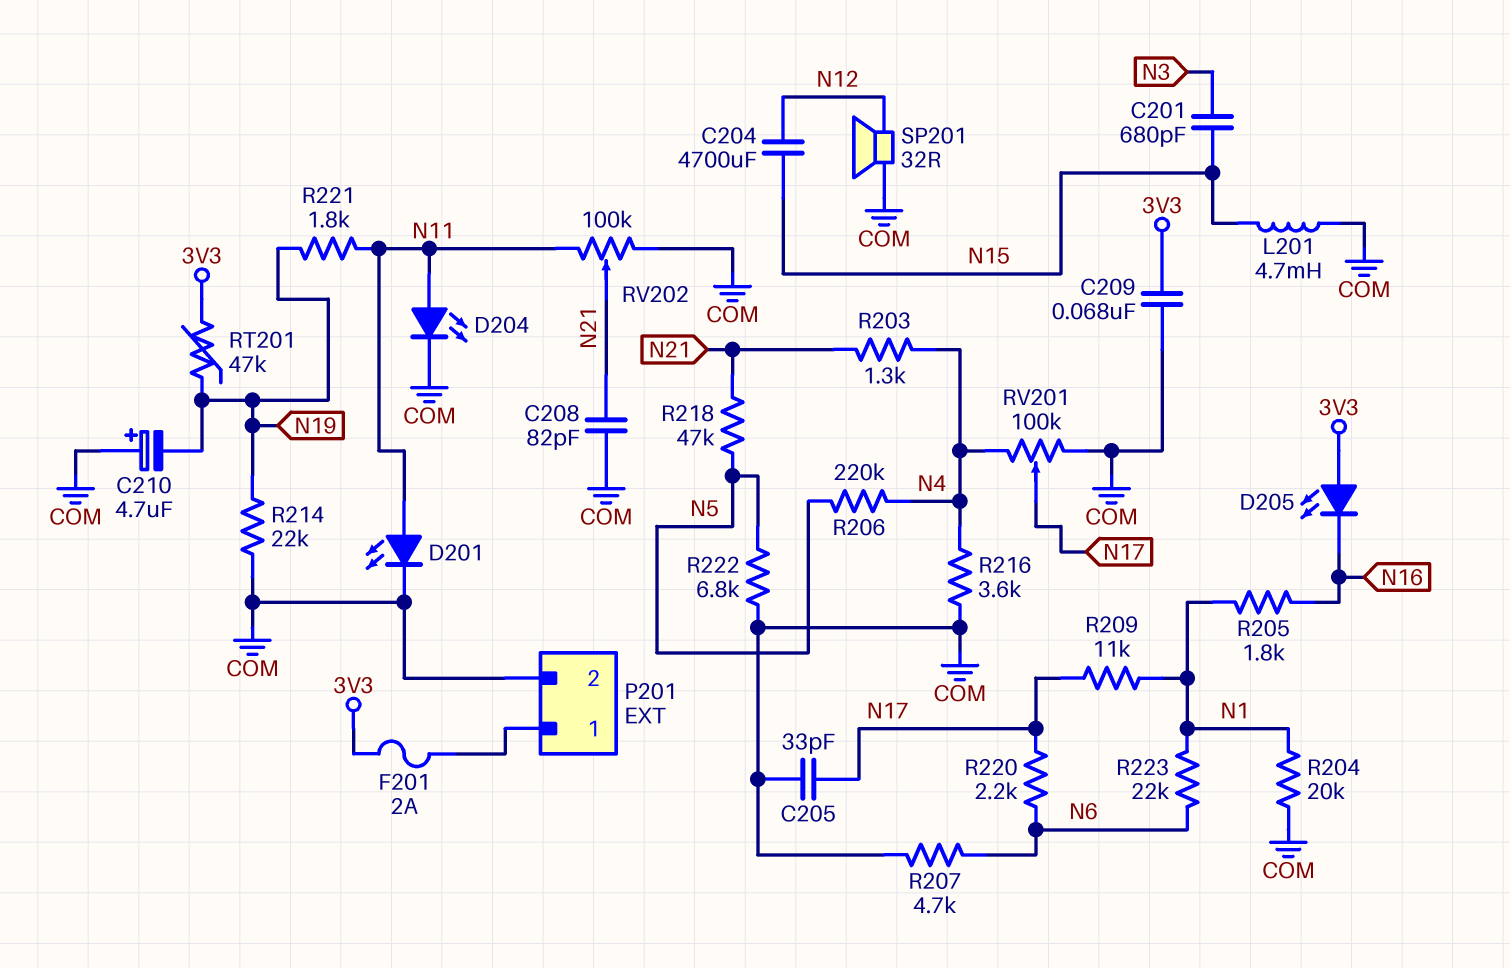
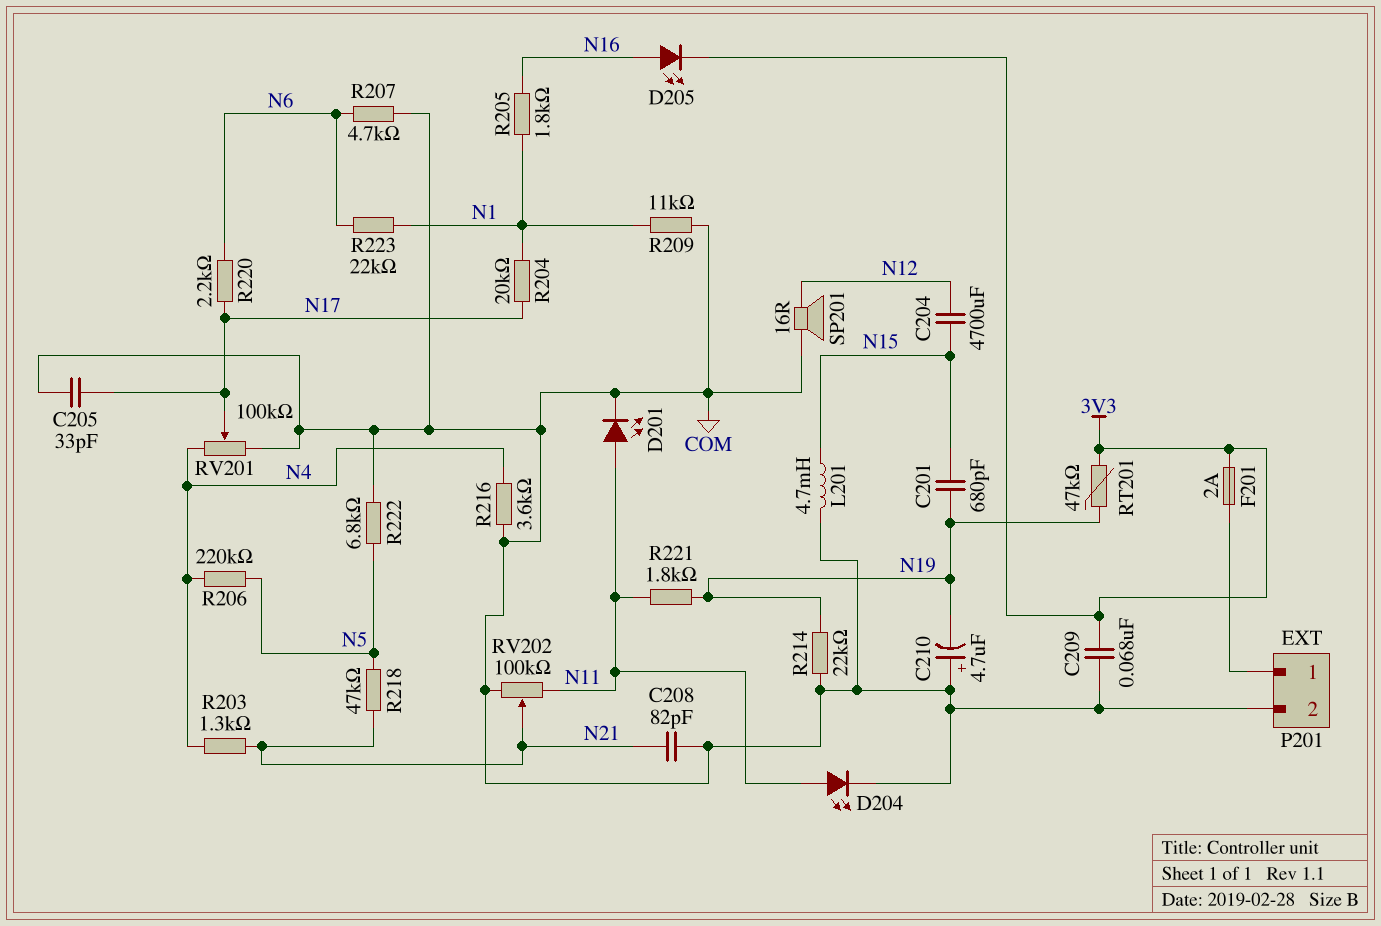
C201: 680pF (N3, N15) -> 680pF (N15, N19)
D205: LED (A 3V3, K N16) -> LED (A N16, K 3V3)
R204: 20k (COM, N1) -> 20k (N1, N17)
R209: 11k (N1, N17) -> 11k (COM, N1)
SP201: speaker 32R (COM, N12) -> speaker 16R (COM, N12)

